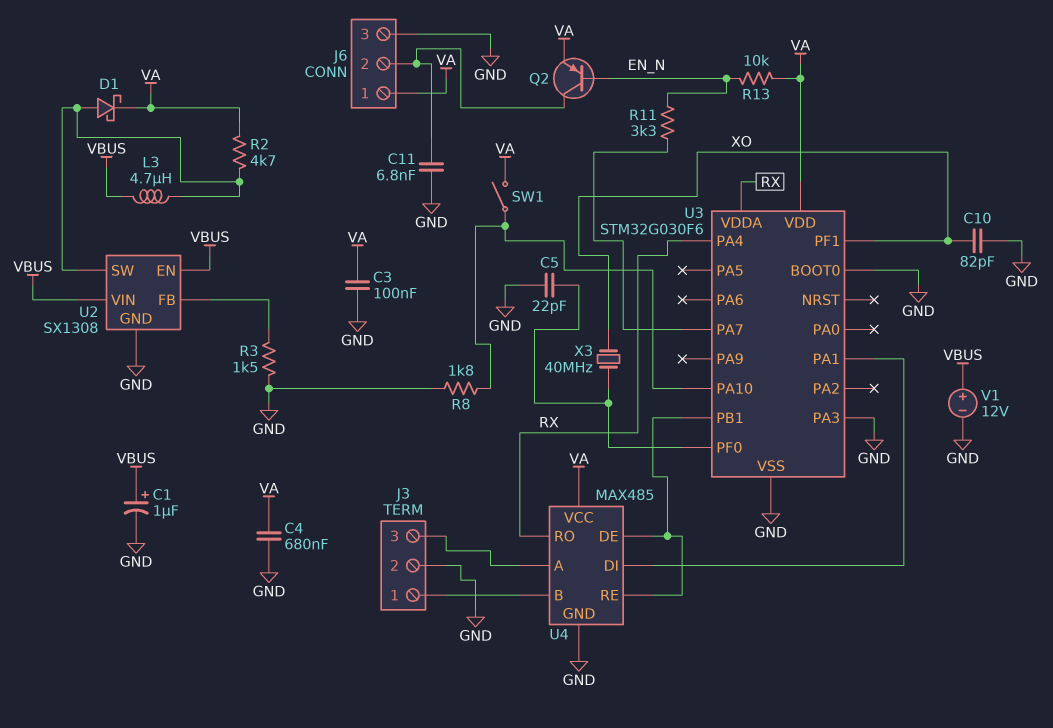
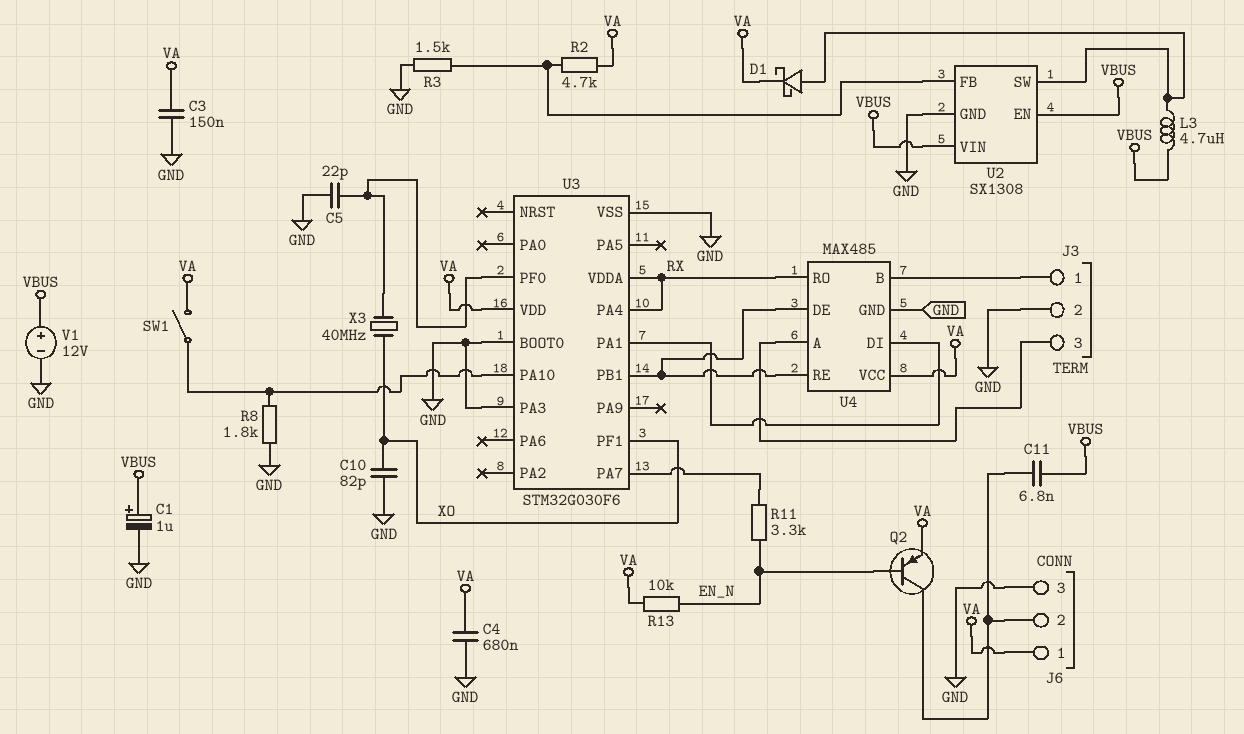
C3: 100nF (GND, VA) -> 150nF (GND, VA)
C11: 6.8nF (GND, J6/2) -> 6.8nF (J6/2, VBUS)
R2: 4.7k (U2/SW, VA) -> 4.7k (U2/FB, VA)

